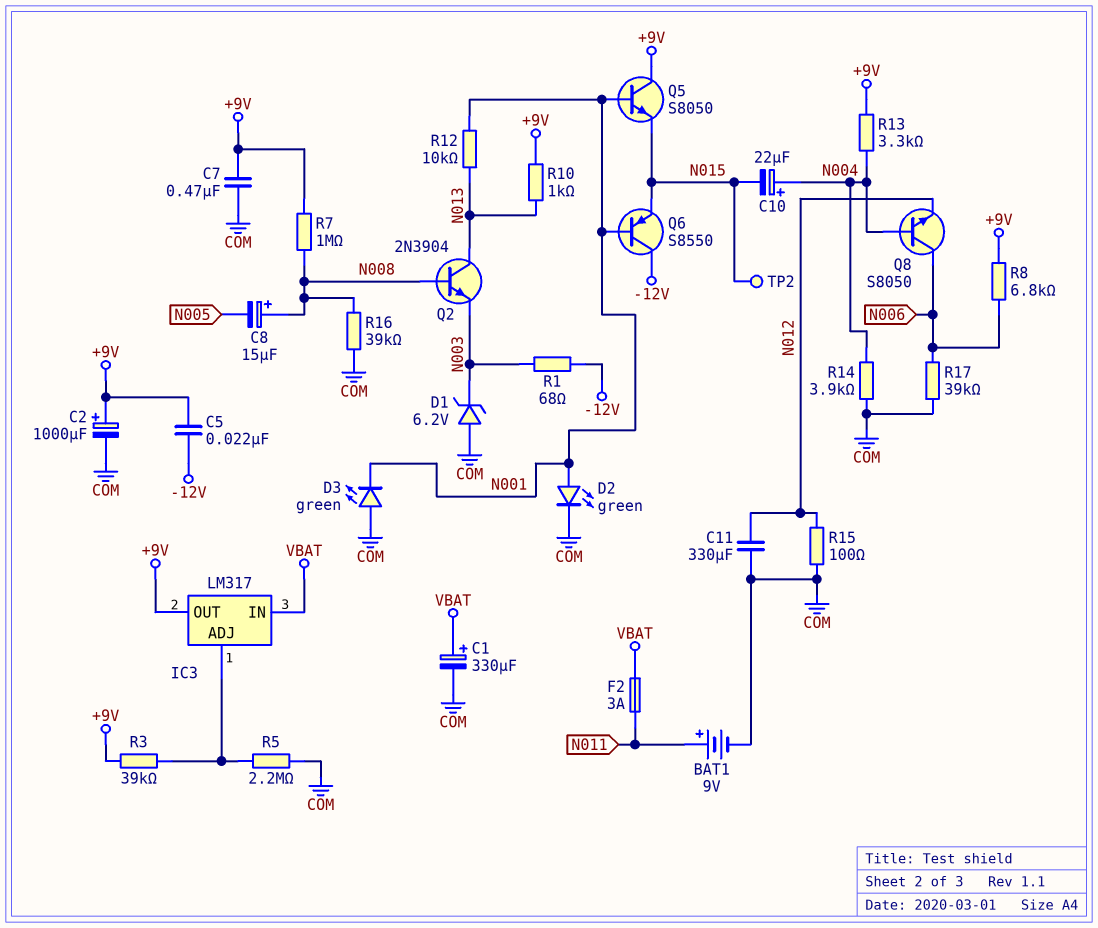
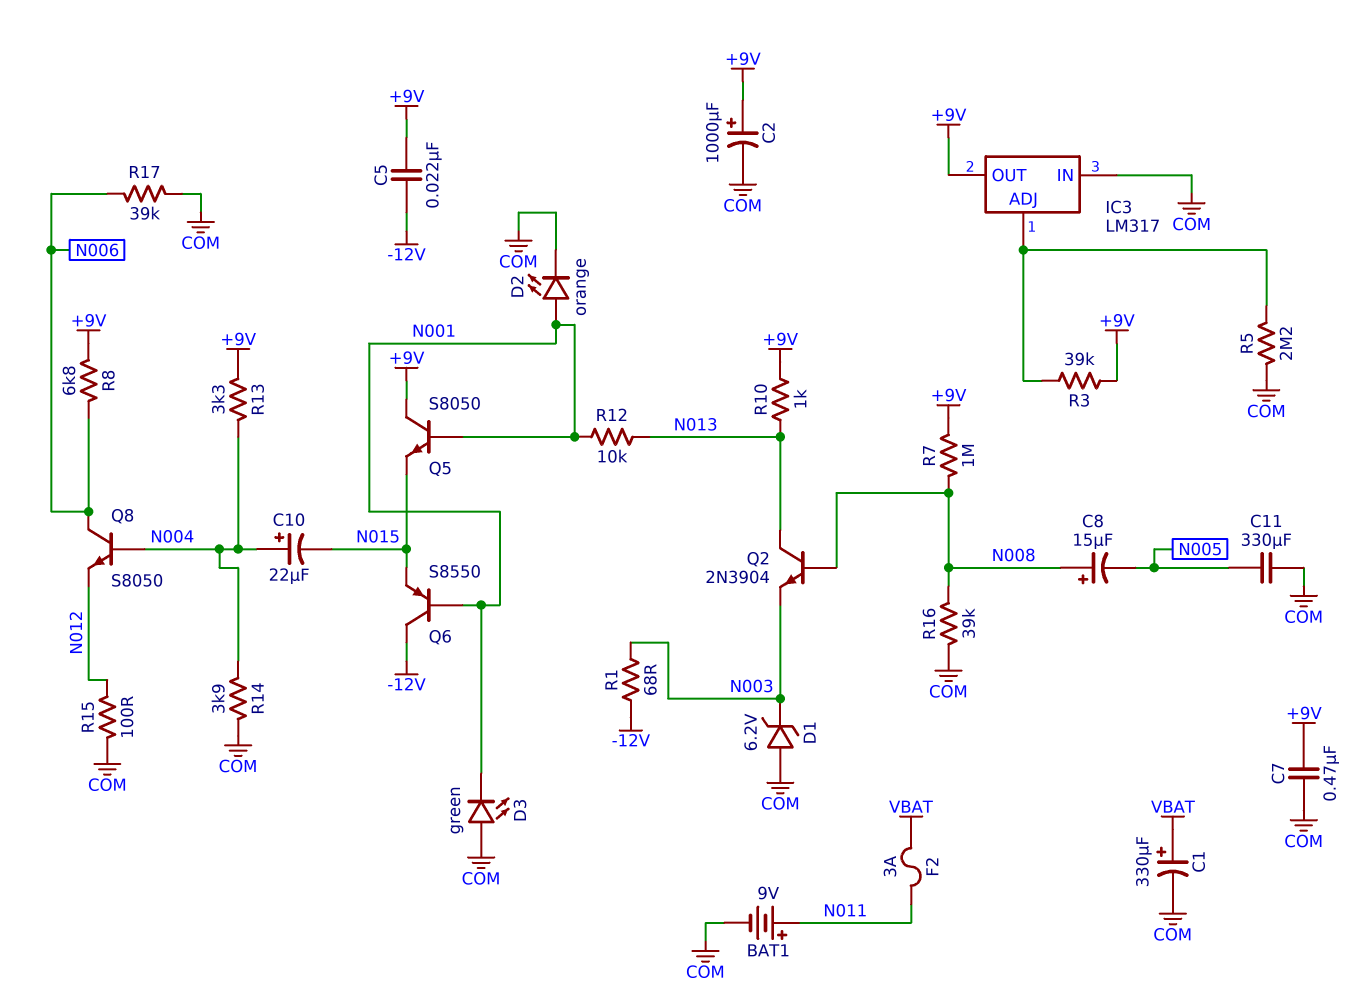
C11: 330uF (COM, N012) -> 330uF (COM, N005)
D2: LED green (A N001, K COM) -> LED orange (A N001, K COM)
IC3 pin IN: VBAT -> COM
TP2: test point (N015) -> none

